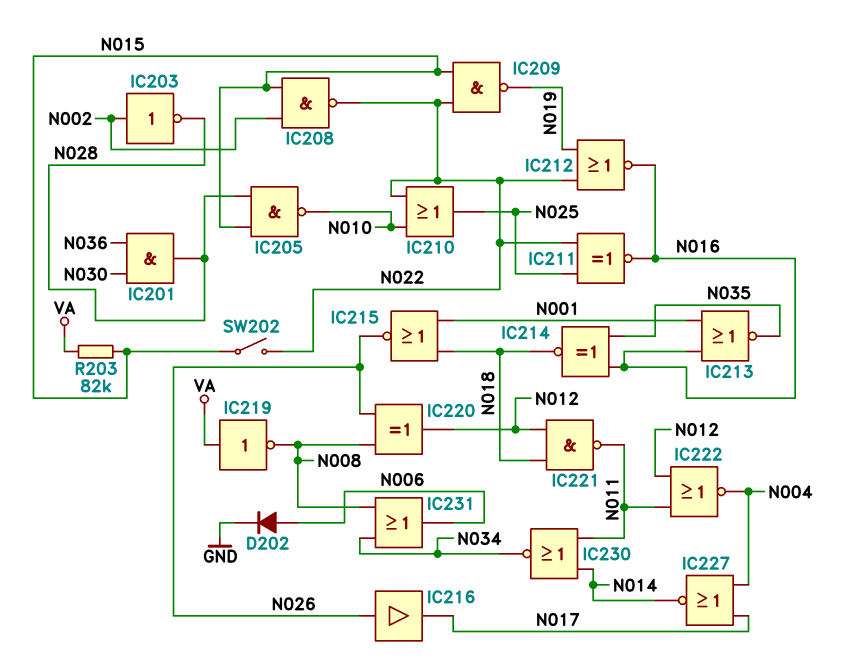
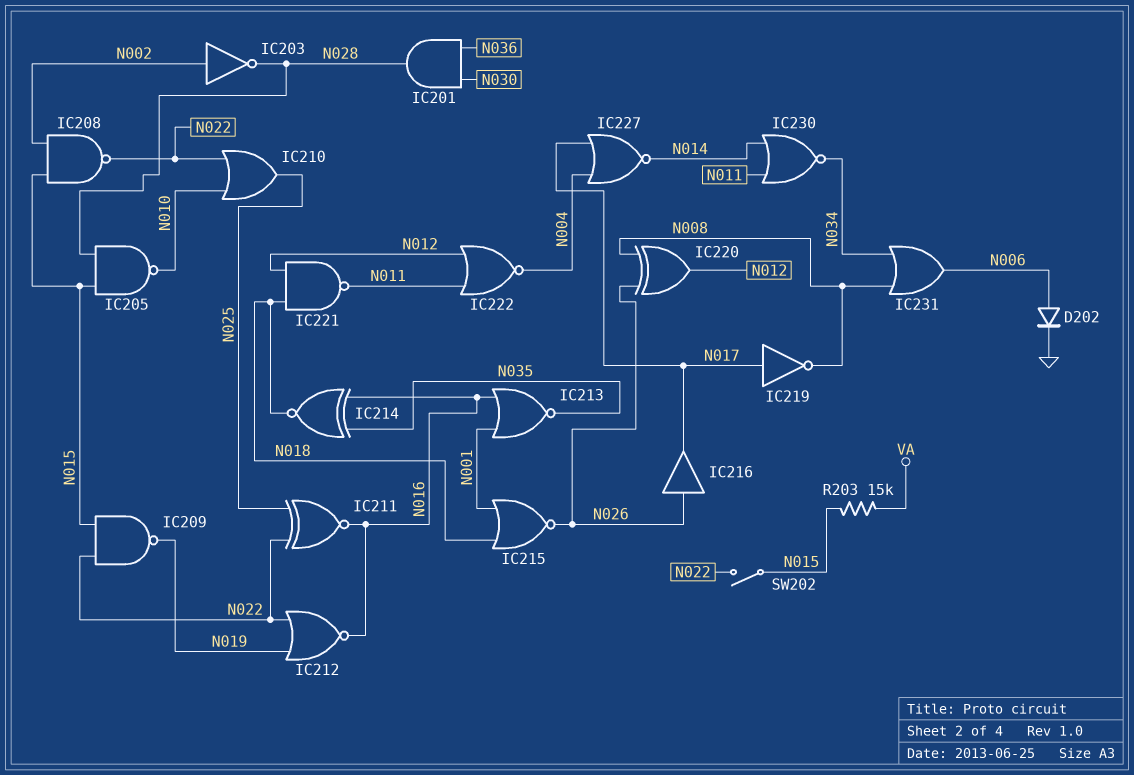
IC219: NOT (in VA, out N008) -> NOT (in N017, out N008)
R203: 82k (N015, VA) -> 15k (N015, VA)

